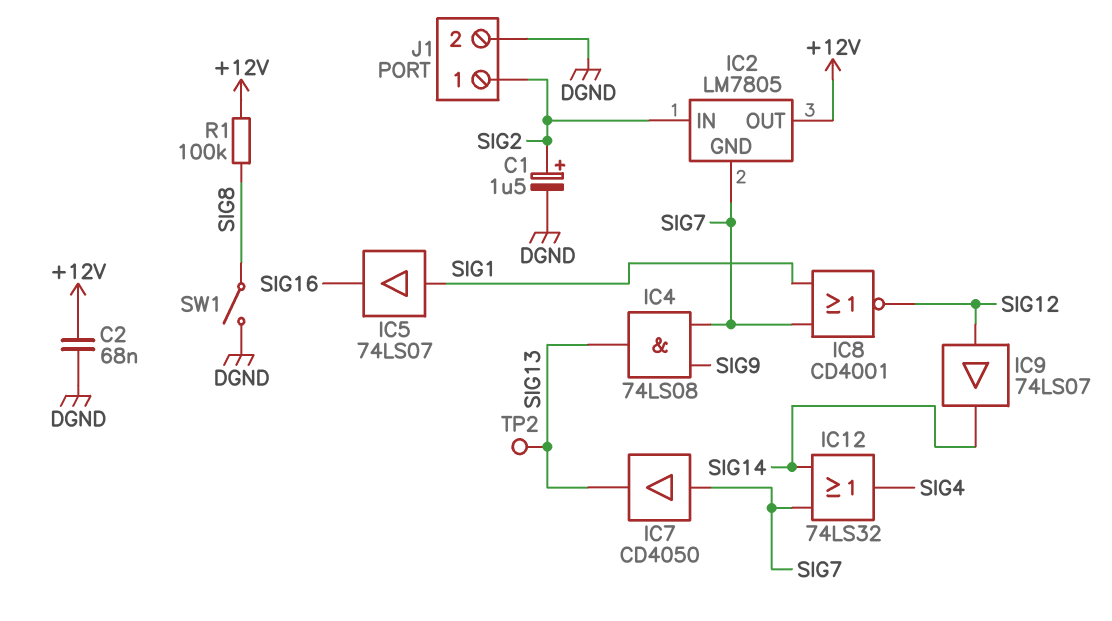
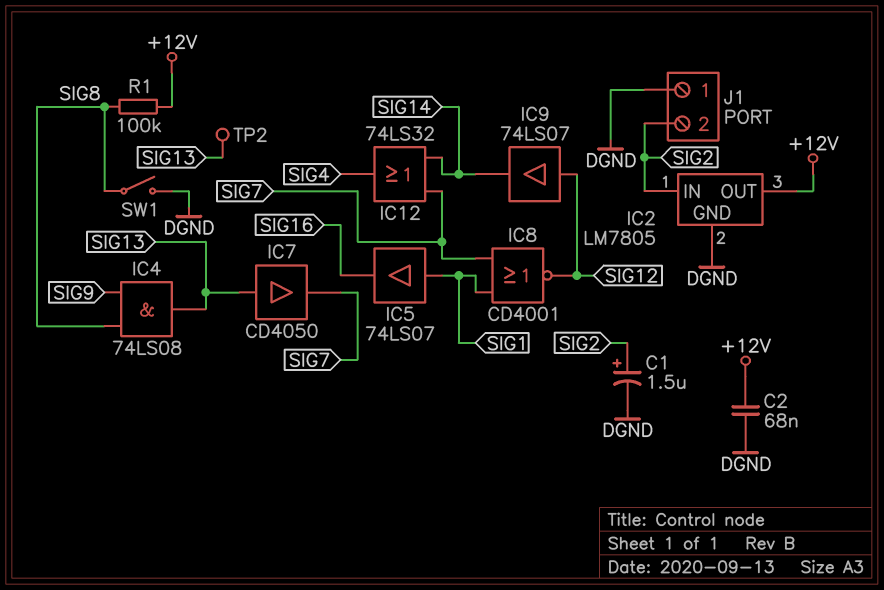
IC2 pin GND: SIG7 -> DGND
IC4: AND 74LS08 (in SIG7, in SIG9, out SIG13) -> AND 74LS08 (in SIG8, in SIG9, out SIG13)
IC7: buffer CD4050 (in SIG7, out SIG13) -> buffer CD4050 (in SIG13, out SIG7)
J1 pin 1: SIG2 -> DGND
J1 pin 2: DGND -> SIG2

